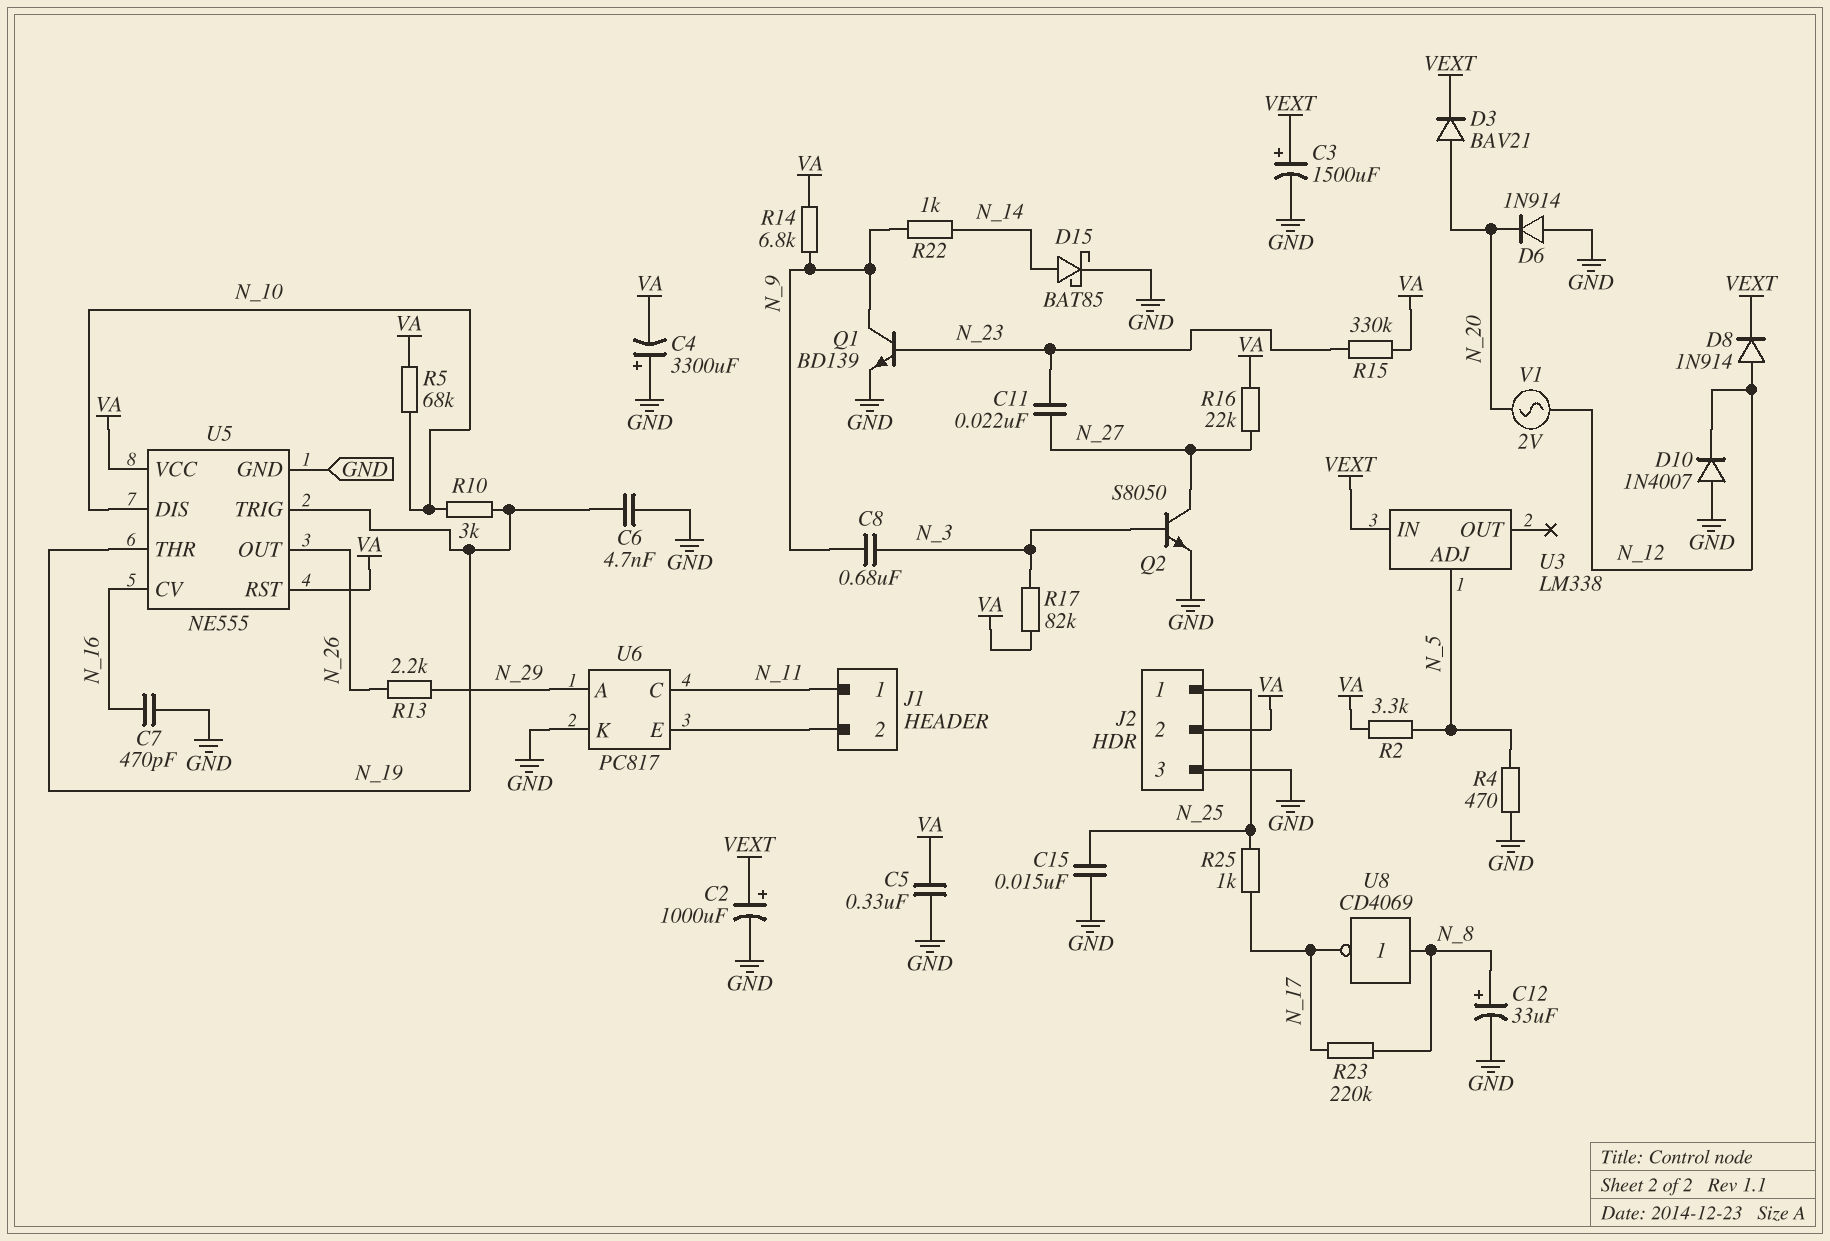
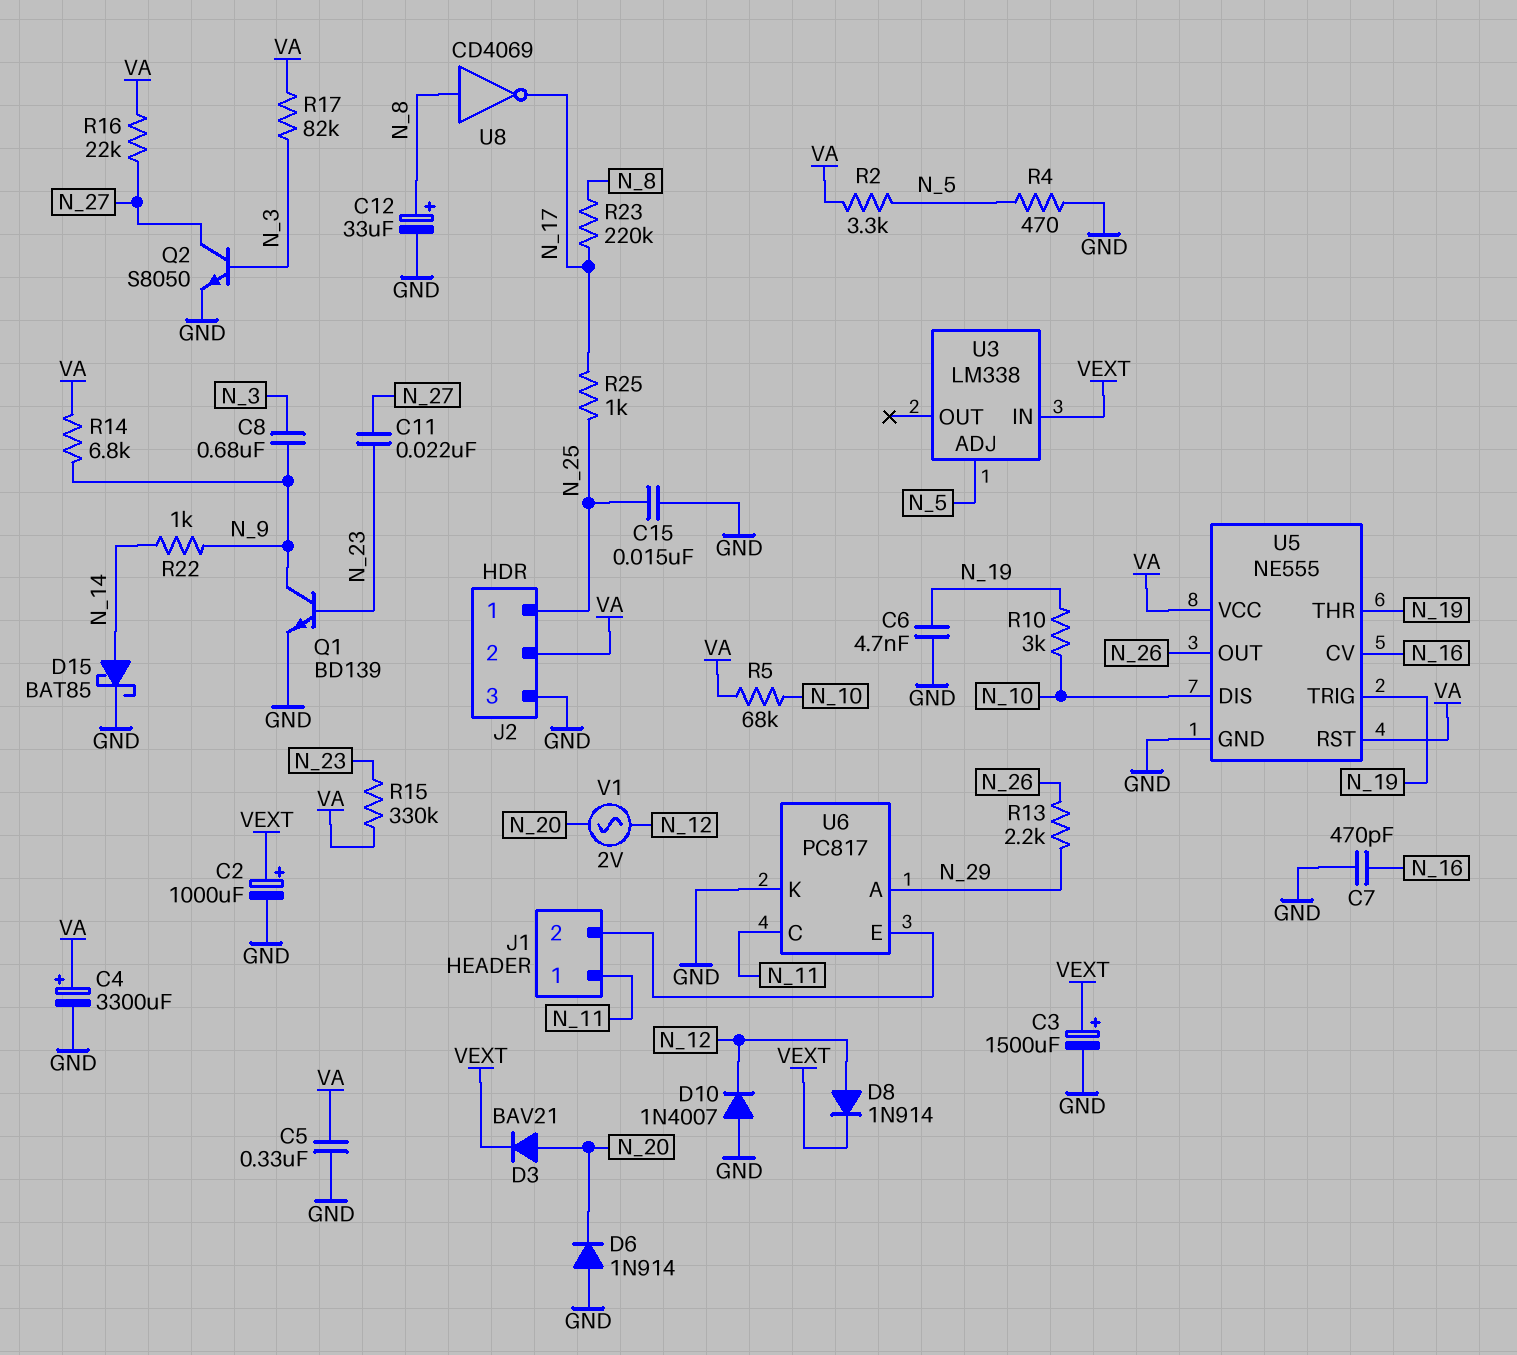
C4: 3300uF (plus GND, minus VA) -> 3300uF (plus VA, minus GND)

